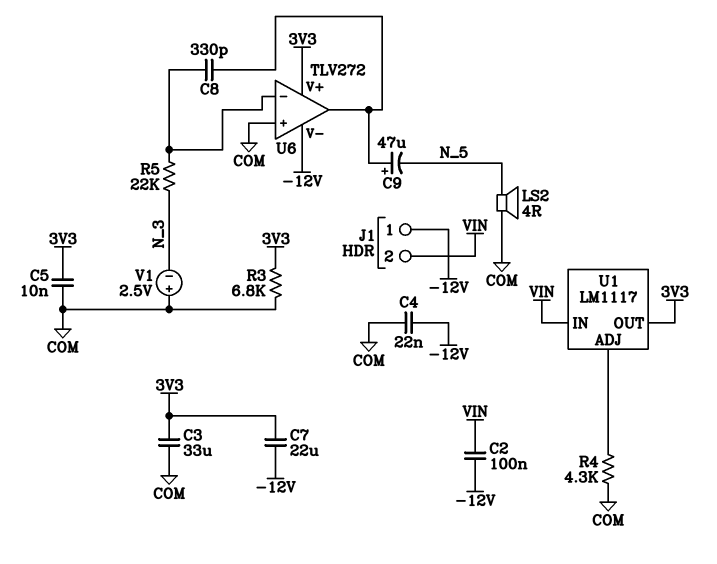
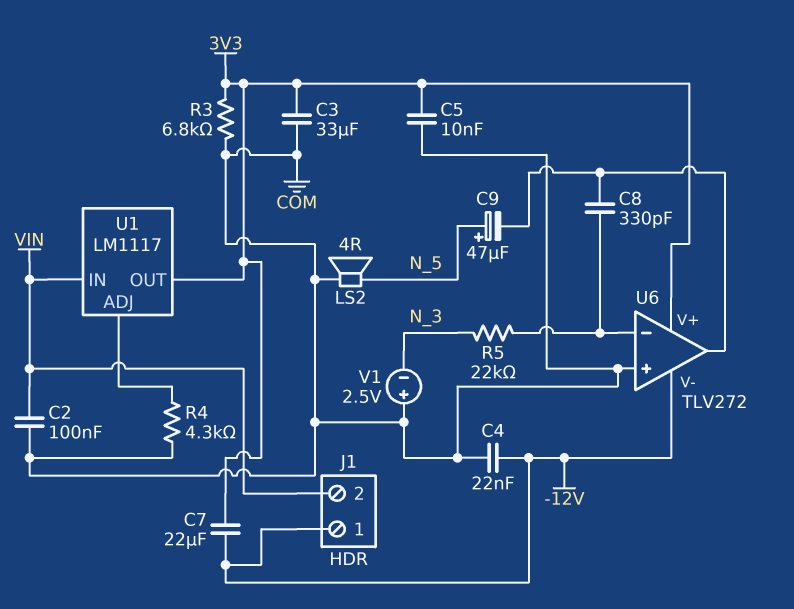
C2: 100nF (-12V, VIN) -> 100nF (COM, VIN)
C9: 47uF (plus U6/out, minus N_5) -> 47uF (plus N_5, minus U6/out)

